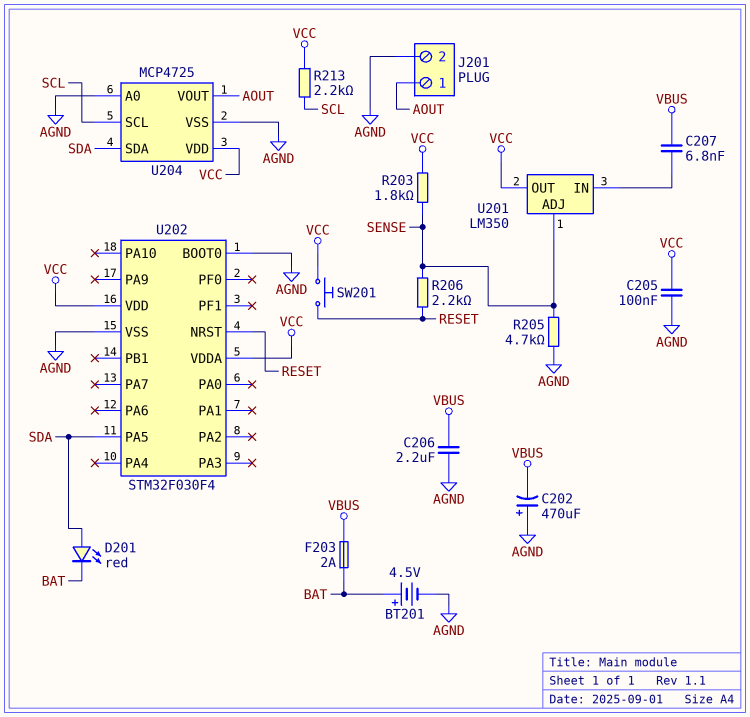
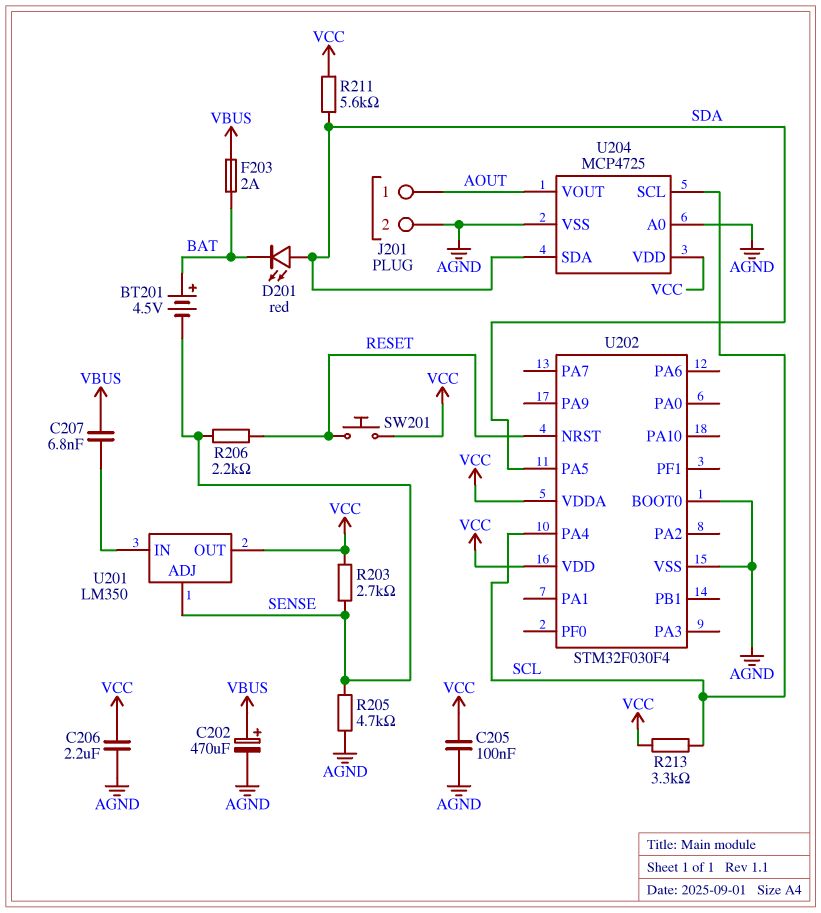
BT201: 4.5V (plus BAT, minus AGND) -> 4.5V (plus BAT, minus SENSE)
C202: 470uF (plus AGND, minus VBUS) -> 470uF (plus VBUS, minus AGND)
C206: 2.2uF (AGND, VBUS) -> 2.2uF (AGND, VCC)
R203: 1.8k (SENSE, VCC) -> 2.7k (SENSE, VCC)
R211: none -> 5.6k (SDA, VCC)
R213: 2.2k (SCL, VCC) -> 3.3k (SCL, VCC)
U202 pin PA4: none -> SCL

